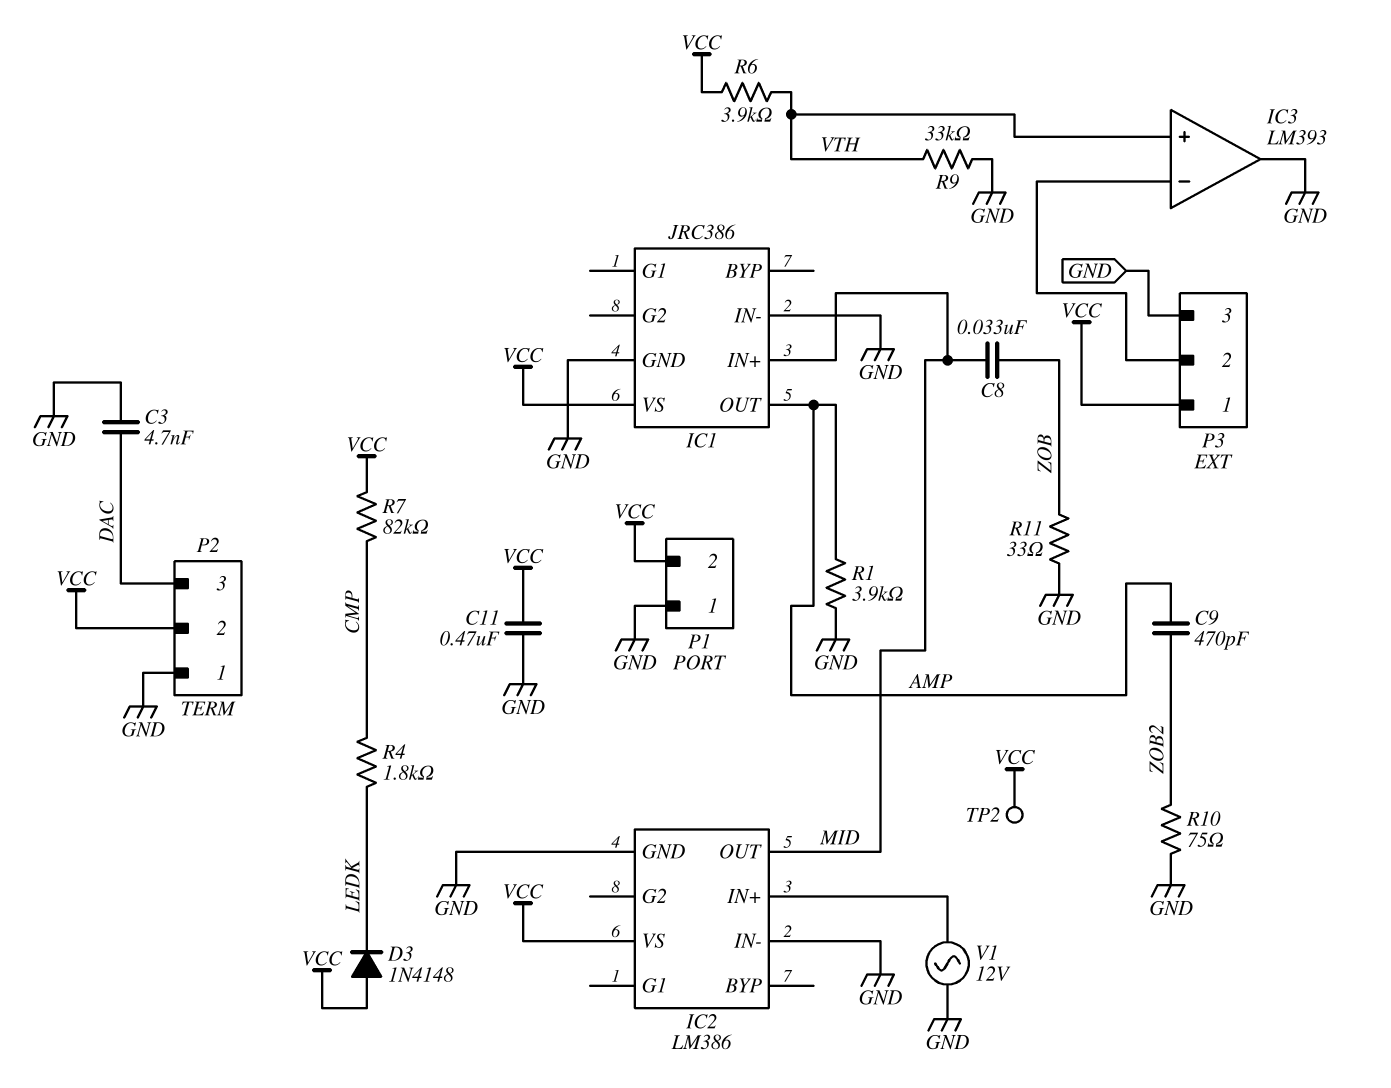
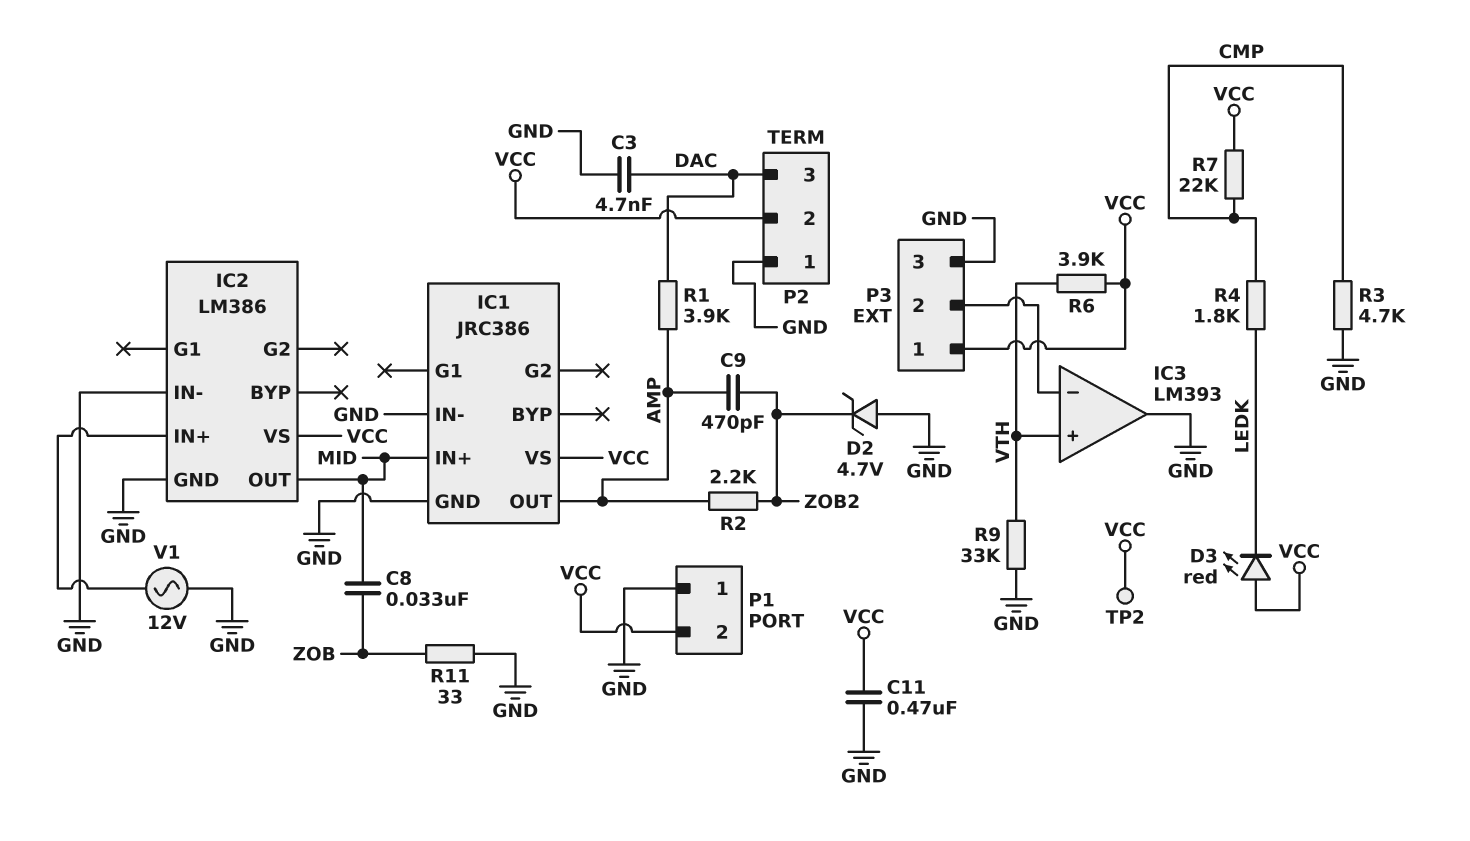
D2: none -> zener 4.7V (A GND, K ZOB2)
D3: diode 1N4148 (A VCC, K LEDK) -> LED red (A VCC, K LEDK)
R1: 3.9k (AMP, GND) -> 3.9k (AMP, DAC)
R2: none -> 2.2k (AMP, ZOB2)
R3: none -> 4.7k (CMP, GND)
R7: 82k (CMP, VCC) -> 22k (CMP, VCC)
R10: 75 (GND, ZOB2) -> none

